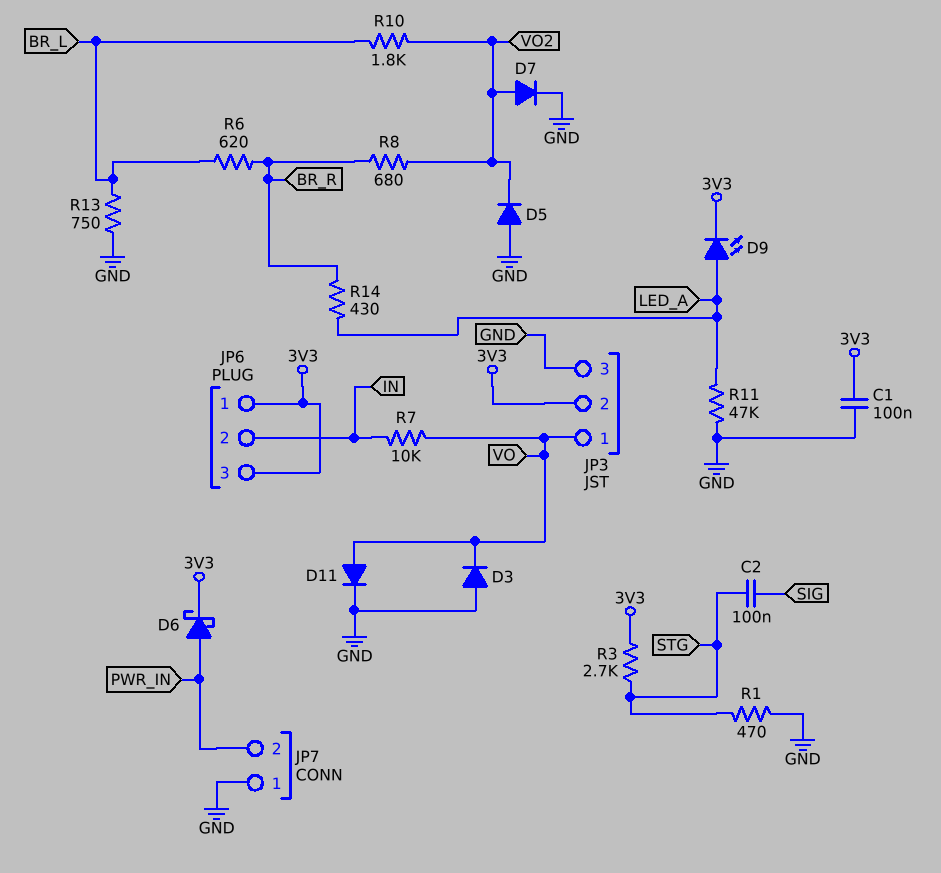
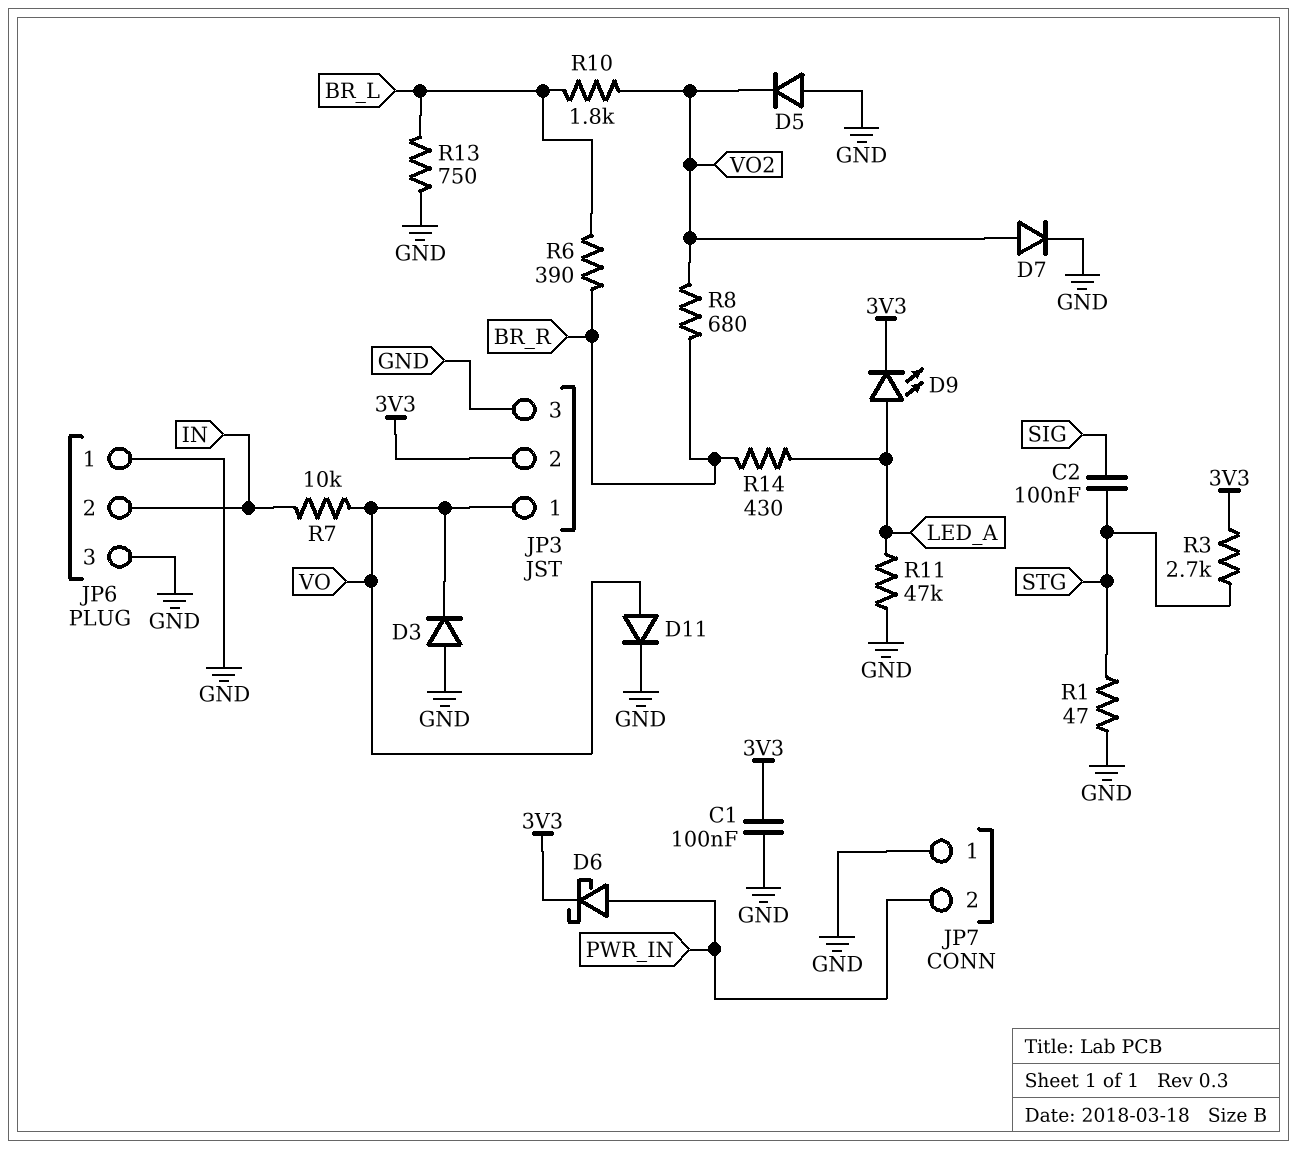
JP6 pin 1: 3V3 -> GND
JP6 pin 3: 3V3 -> GND
R1: 470 (GND, STG) -> 47 (GND, STG)
R6: 620 (BR_L, BR_R) -> 390 (BR_L, BR_R)

